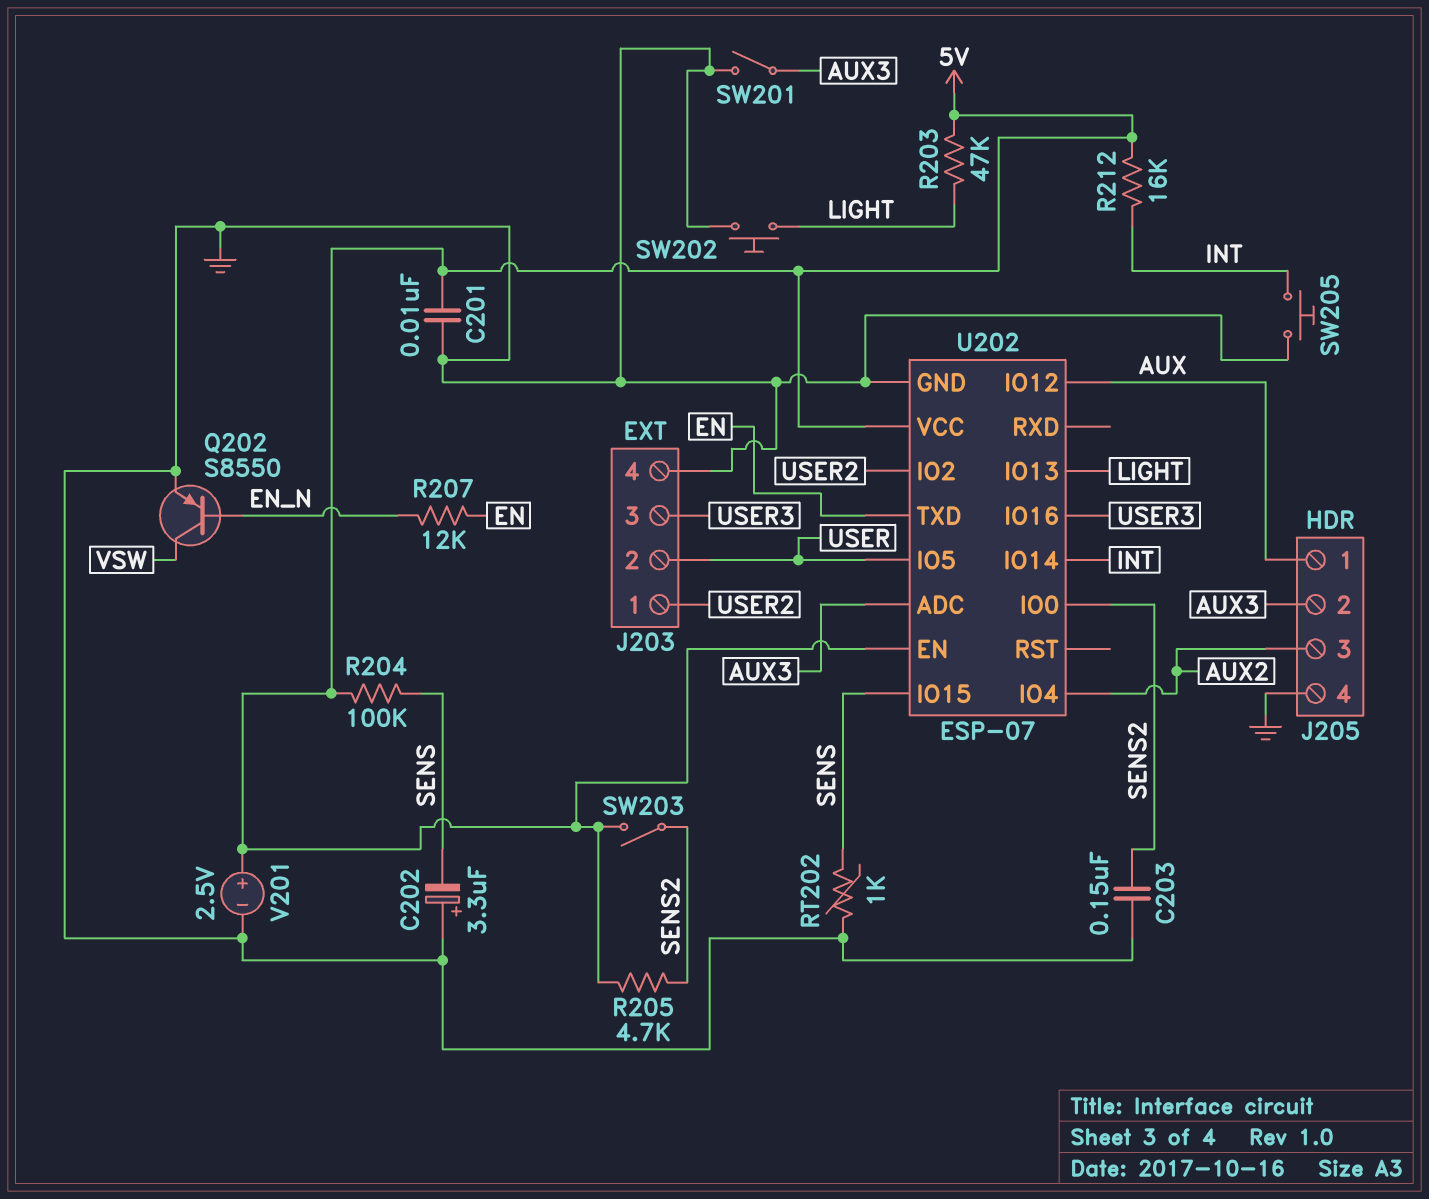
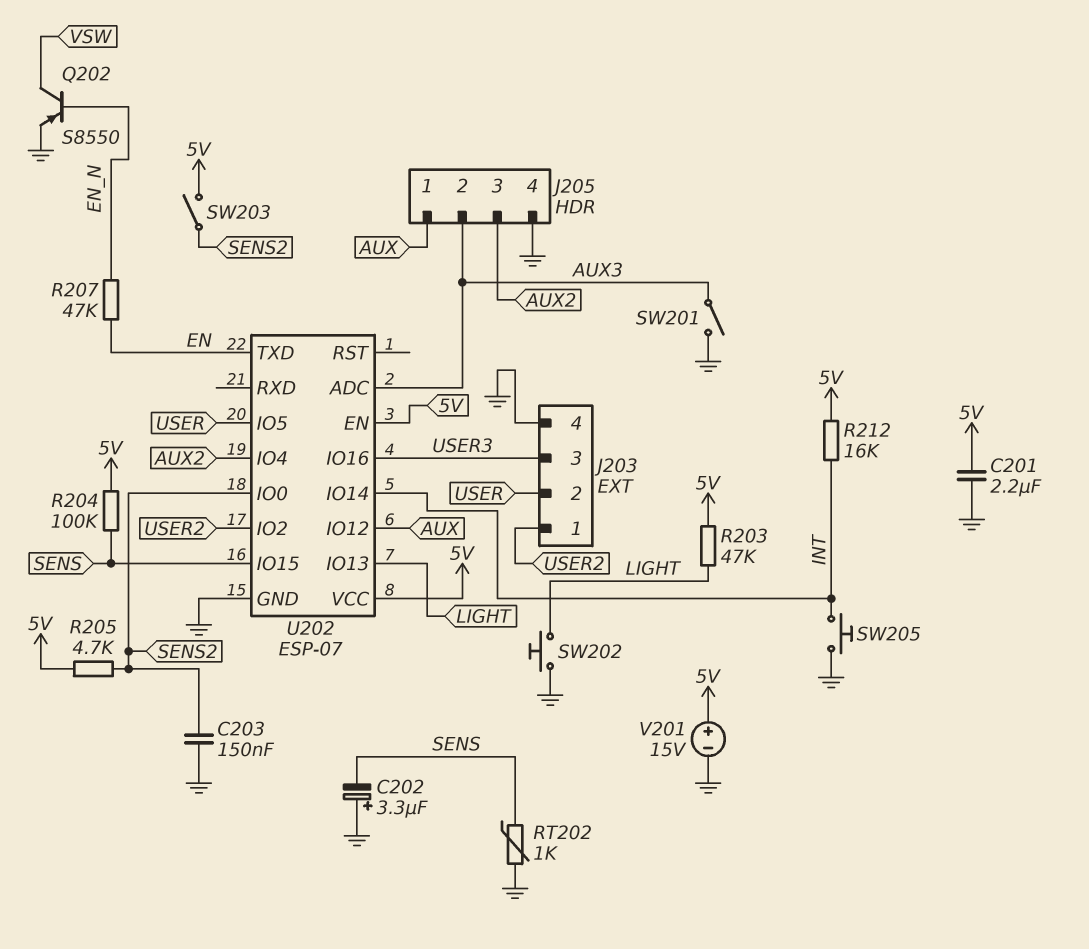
C201: 10nF (5V, GND) -> 2.2uF (5V, GND)
R207: 12k (EN, EN_N) -> 47k (EN, EN_N)
V201: 2.5V (plus 5V, minus GND) -> 15V (plus 5V, minus GND)

